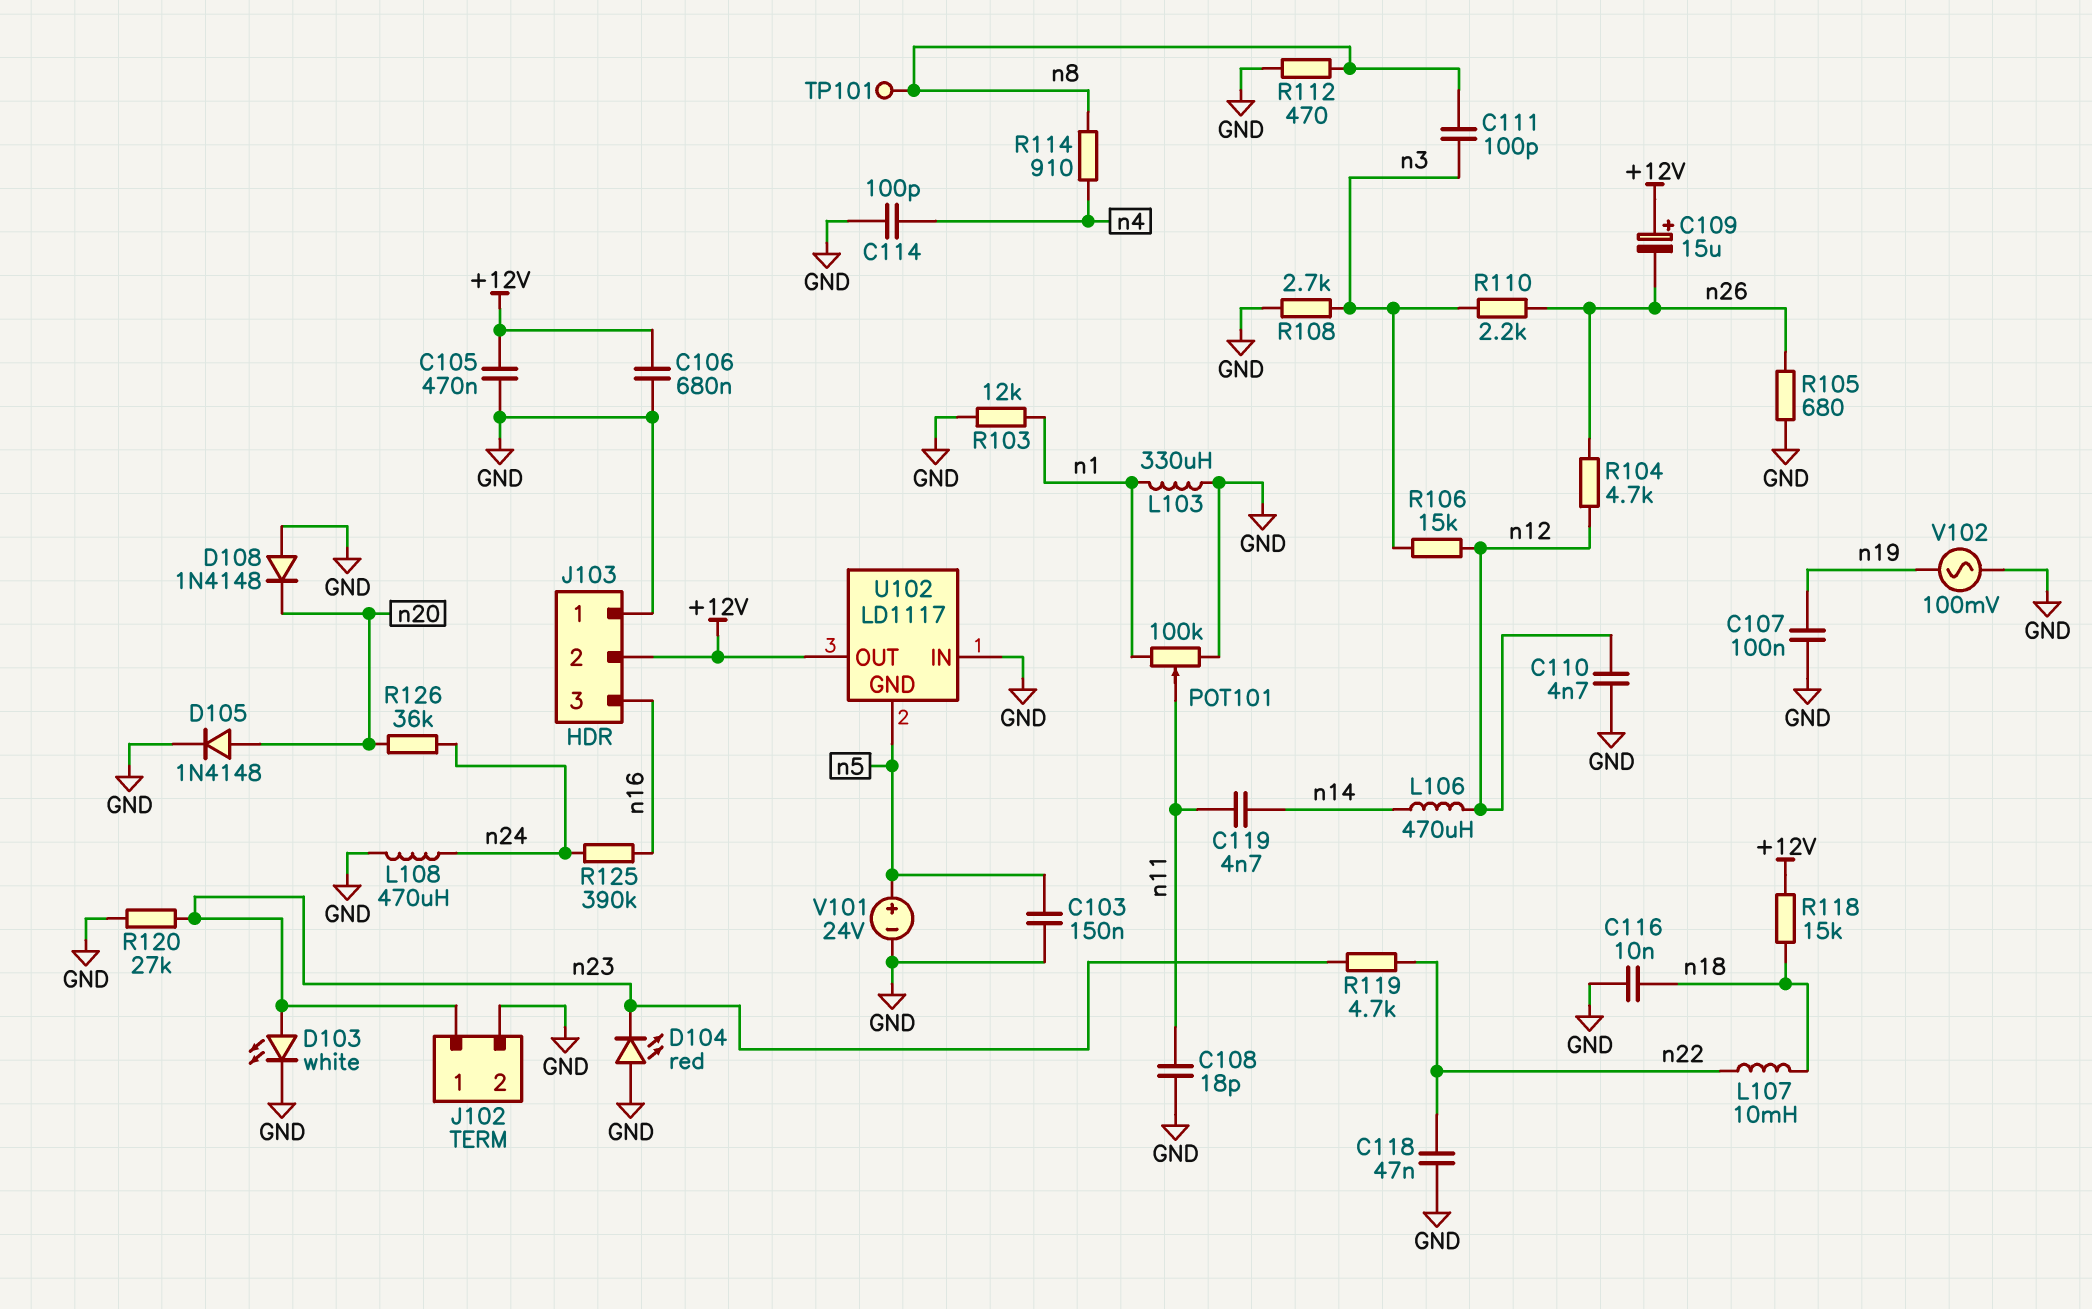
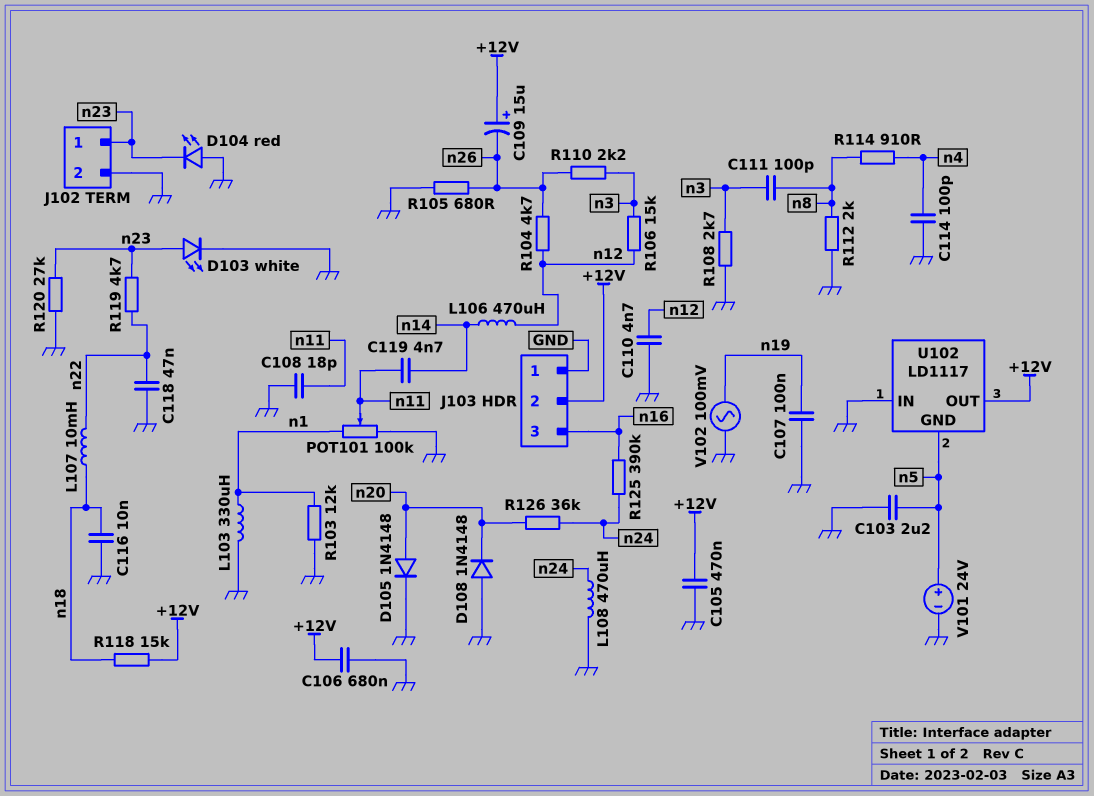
C103: 150nF (GND, n5) -> 2.2uF (GND, n5)
R112: 470 (GND, n8) -> 2k (GND, n8)
TP101: test point (n8) -> none

